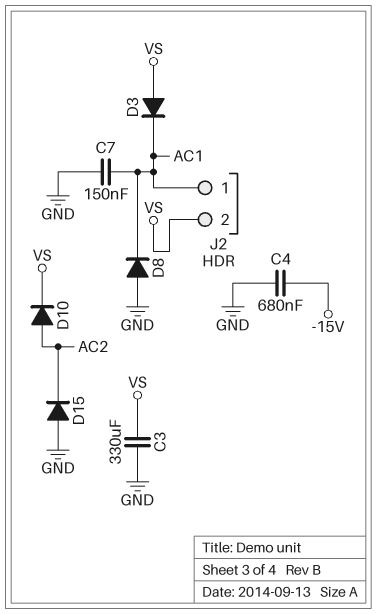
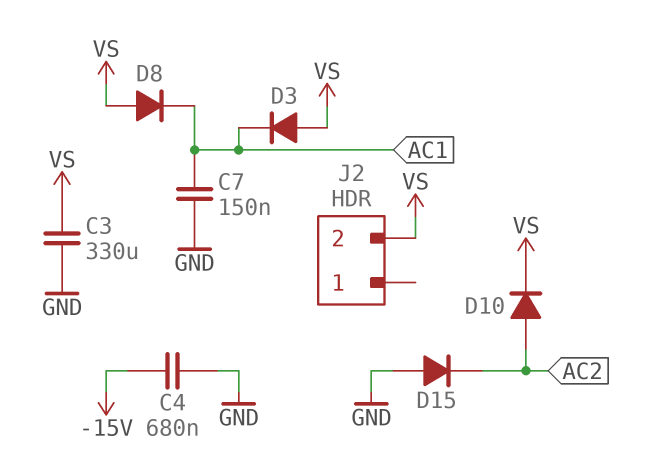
D8: diode (A GND, K AC1) -> diode (A VS, K AC1)
J2 pin 1: AC1 -> none

